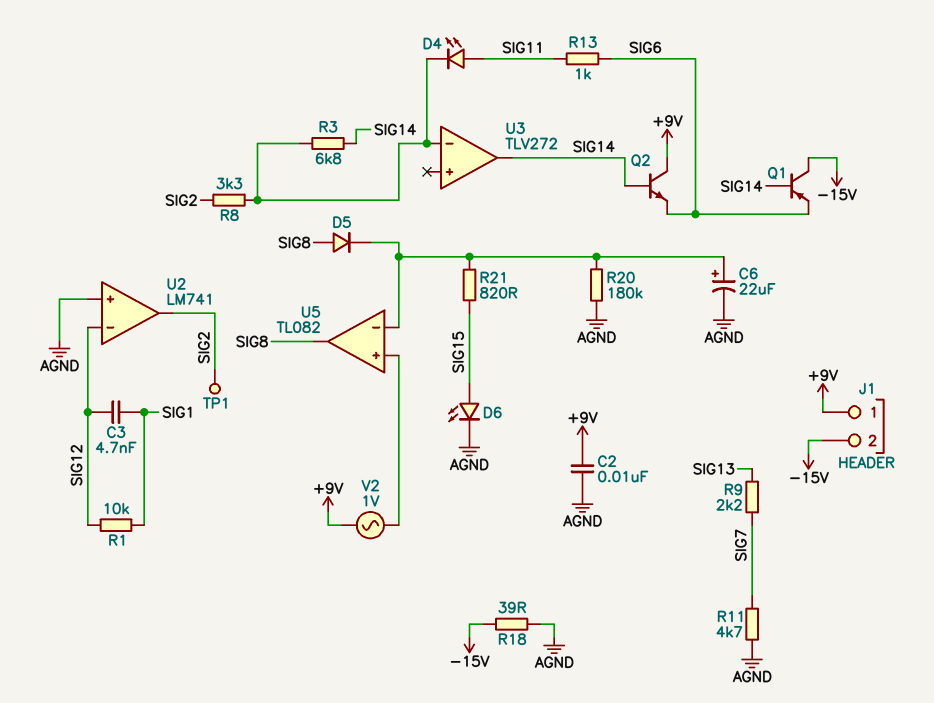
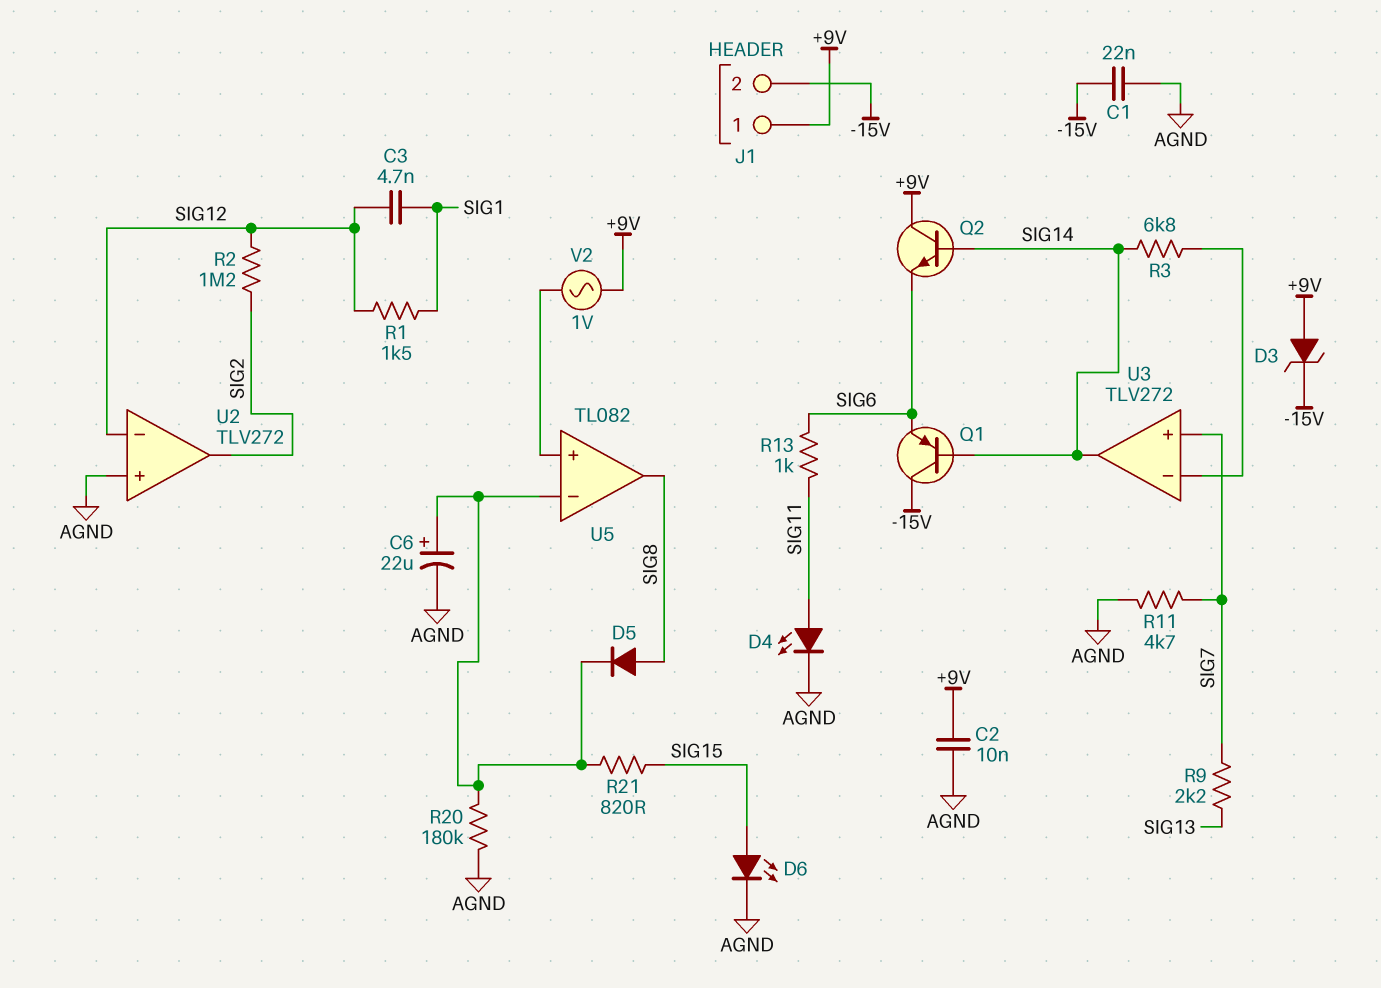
C1: none -> 22nF (-15V, AGND)
D3: none -> zener (A +9V, K -15V)
D4: LED (A SIG11, K U3/in-) -> LED (A SIG11, K AGND)
R1: 10k (SIG1, SIG12) -> 1.5k (SIG1, SIG12)
R2: none -> 1.2M (SIG2, SIG12)
R8: 3.3k (SIG2, U3/in-) -> none
R18: 39 (-15V, AGND) -> none
TP1: test point (SIG2) -> none
U2: LM741 -> TLV272
U3 pin in+: none -> SIG7

